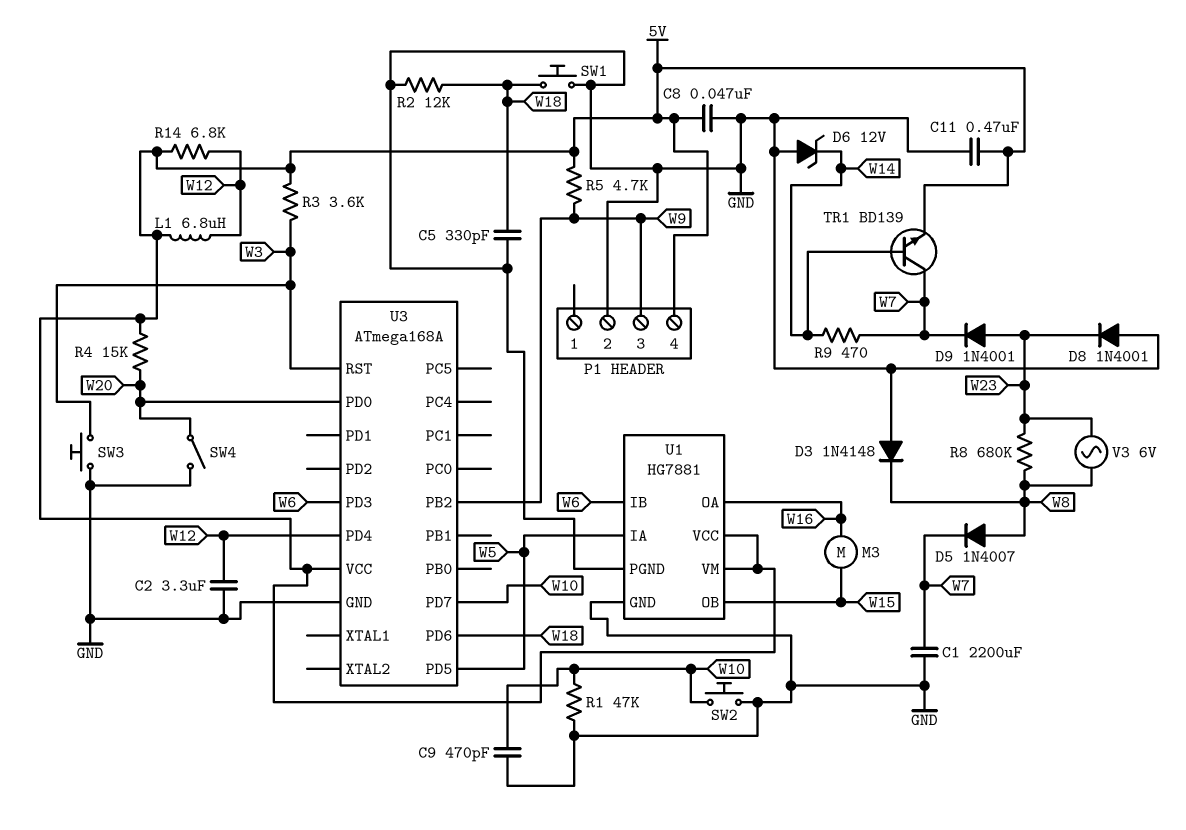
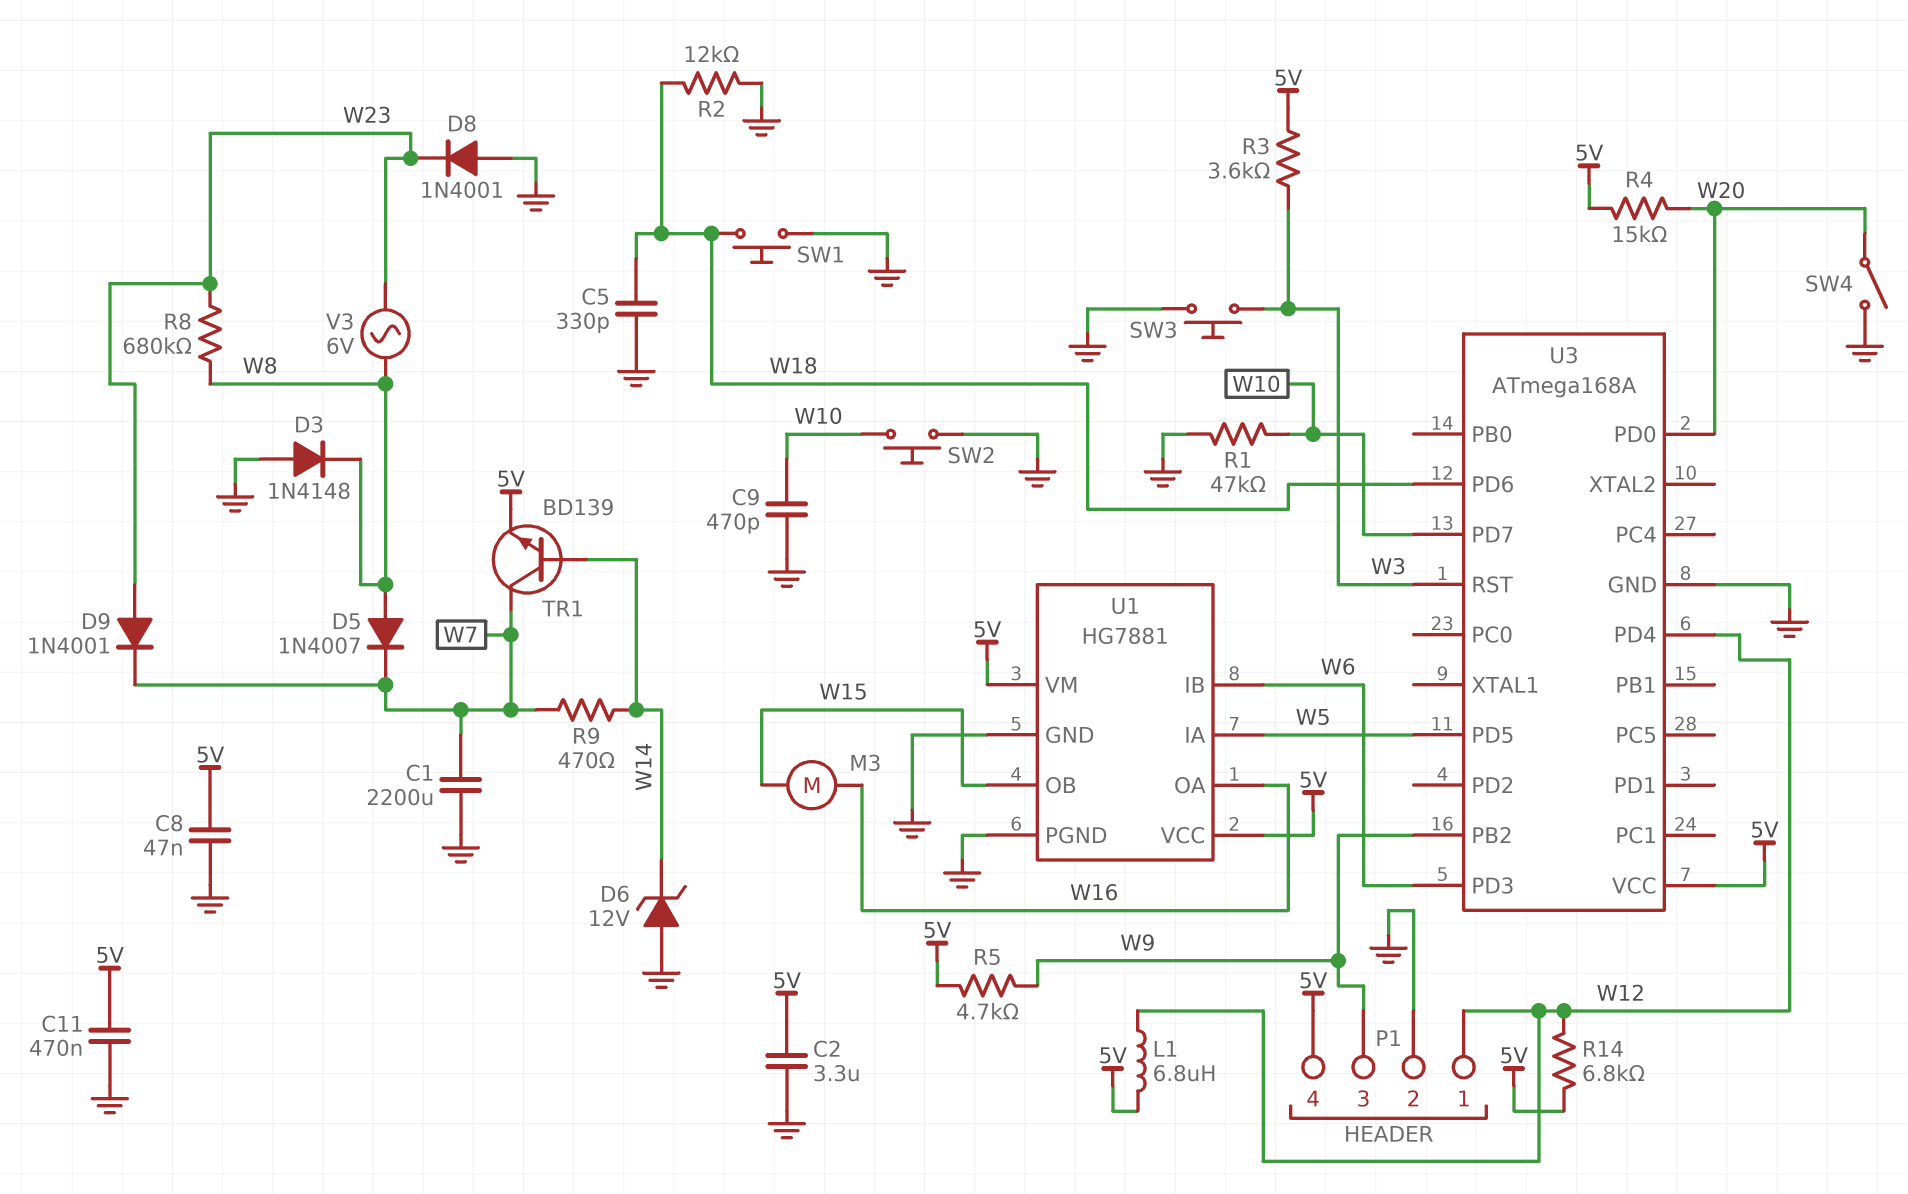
C2: 3.3uF (GND, W12) -> 3.3uF (5V, GND)
P1 pin 1: none -> W12

